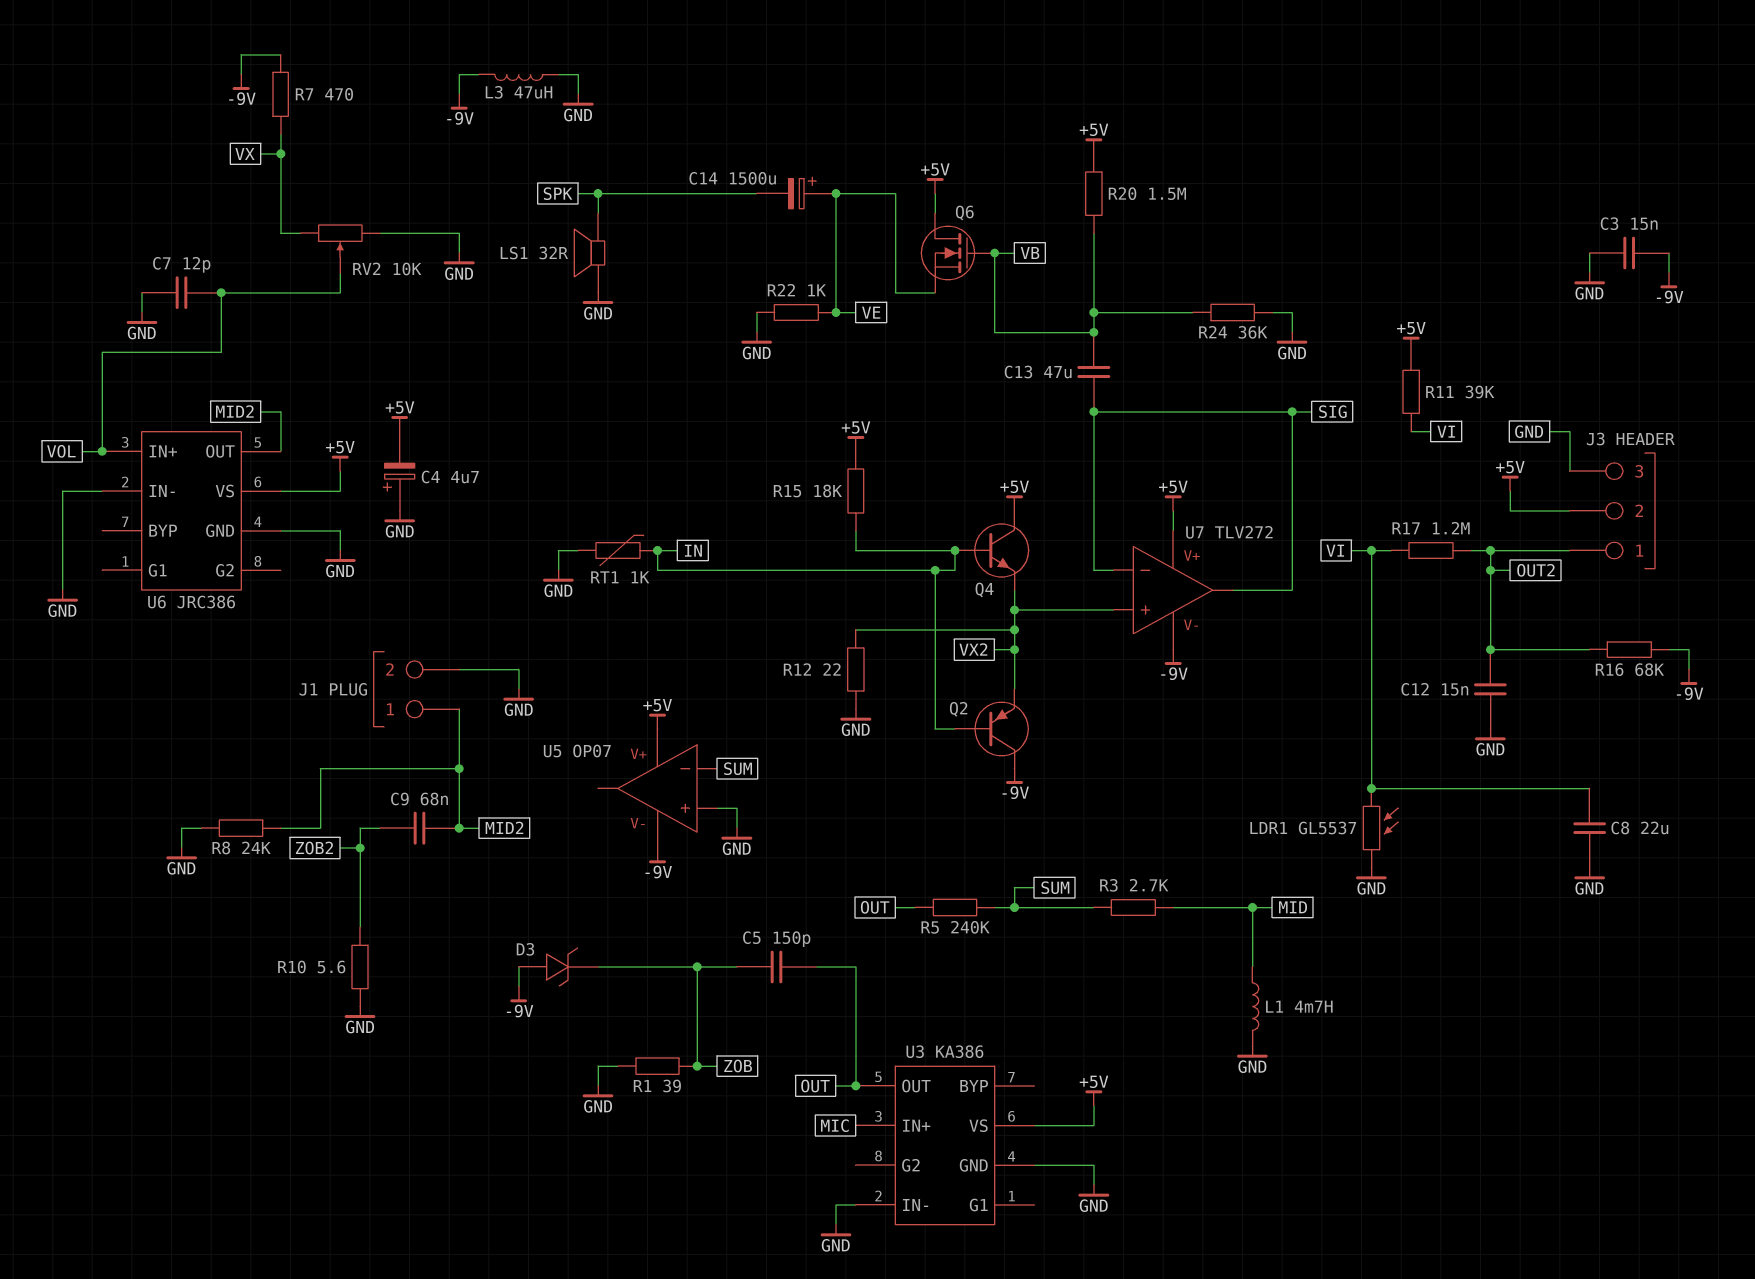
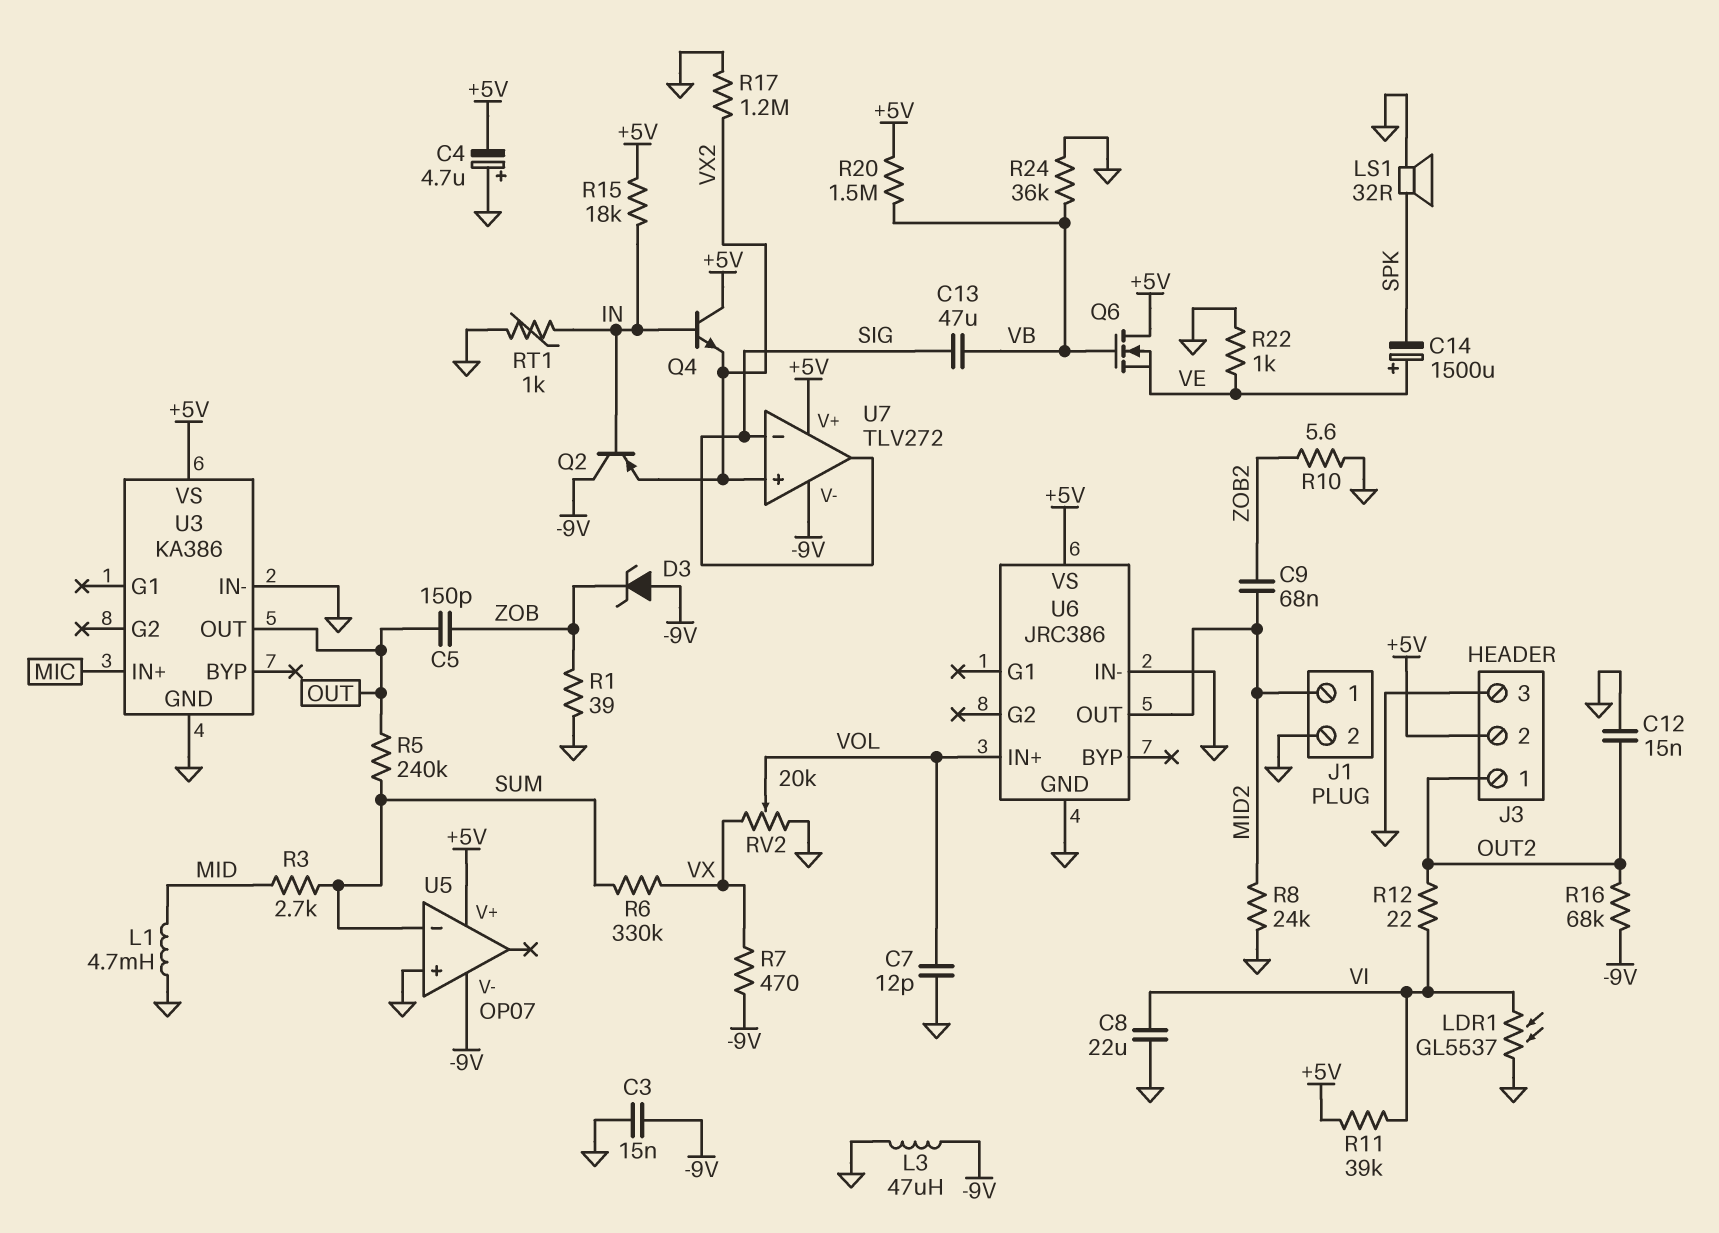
R6: none -> 330k (SUM, VX)
R12: 22 (GND, VX2) -> 22 (OUT2, VI)
R17: 1.2M (OUT2, VI) -> 1.2M (GND, VX2)
RV2: 10k (GND, VX, wiper VOL) -> 20k (GND, VX, wiper VOL)

